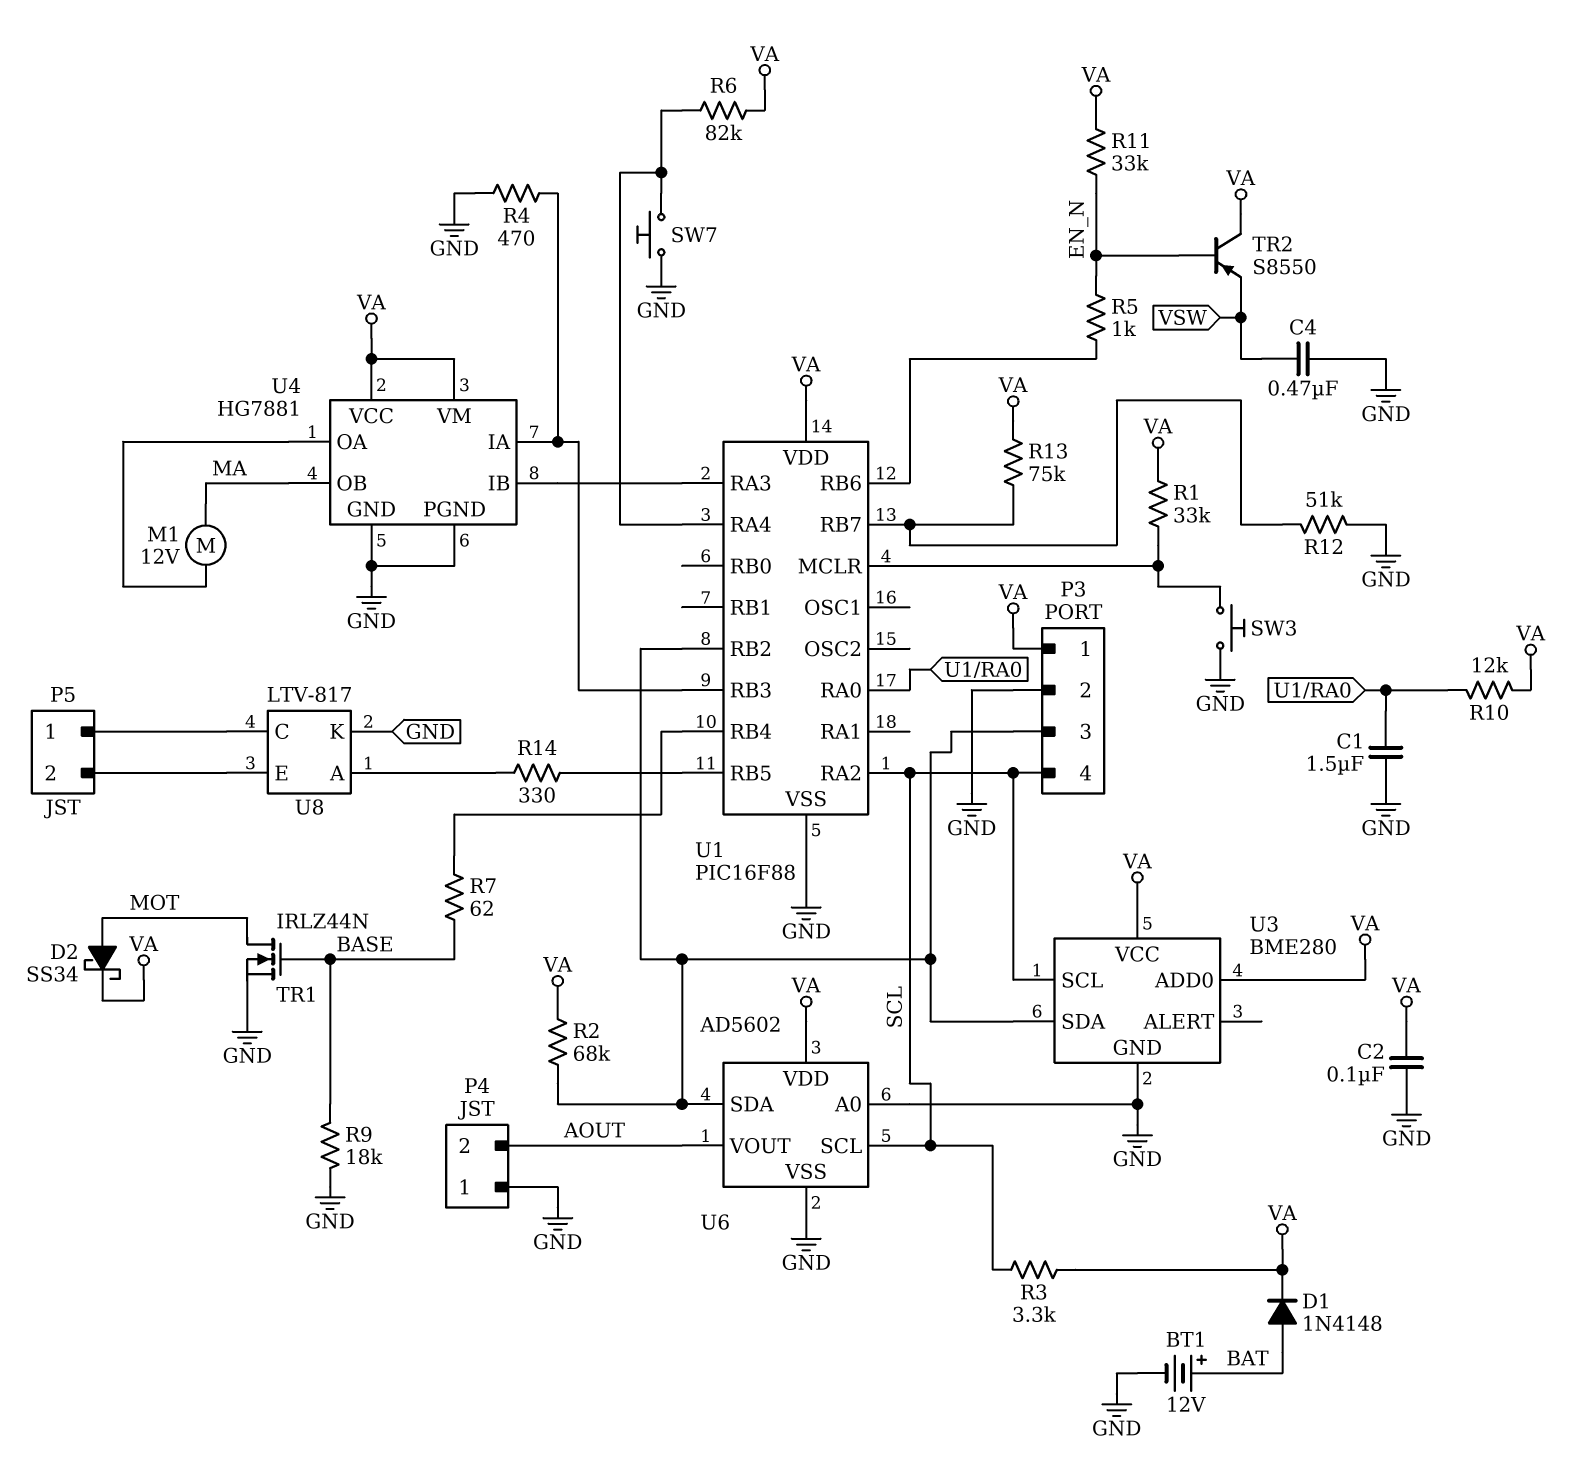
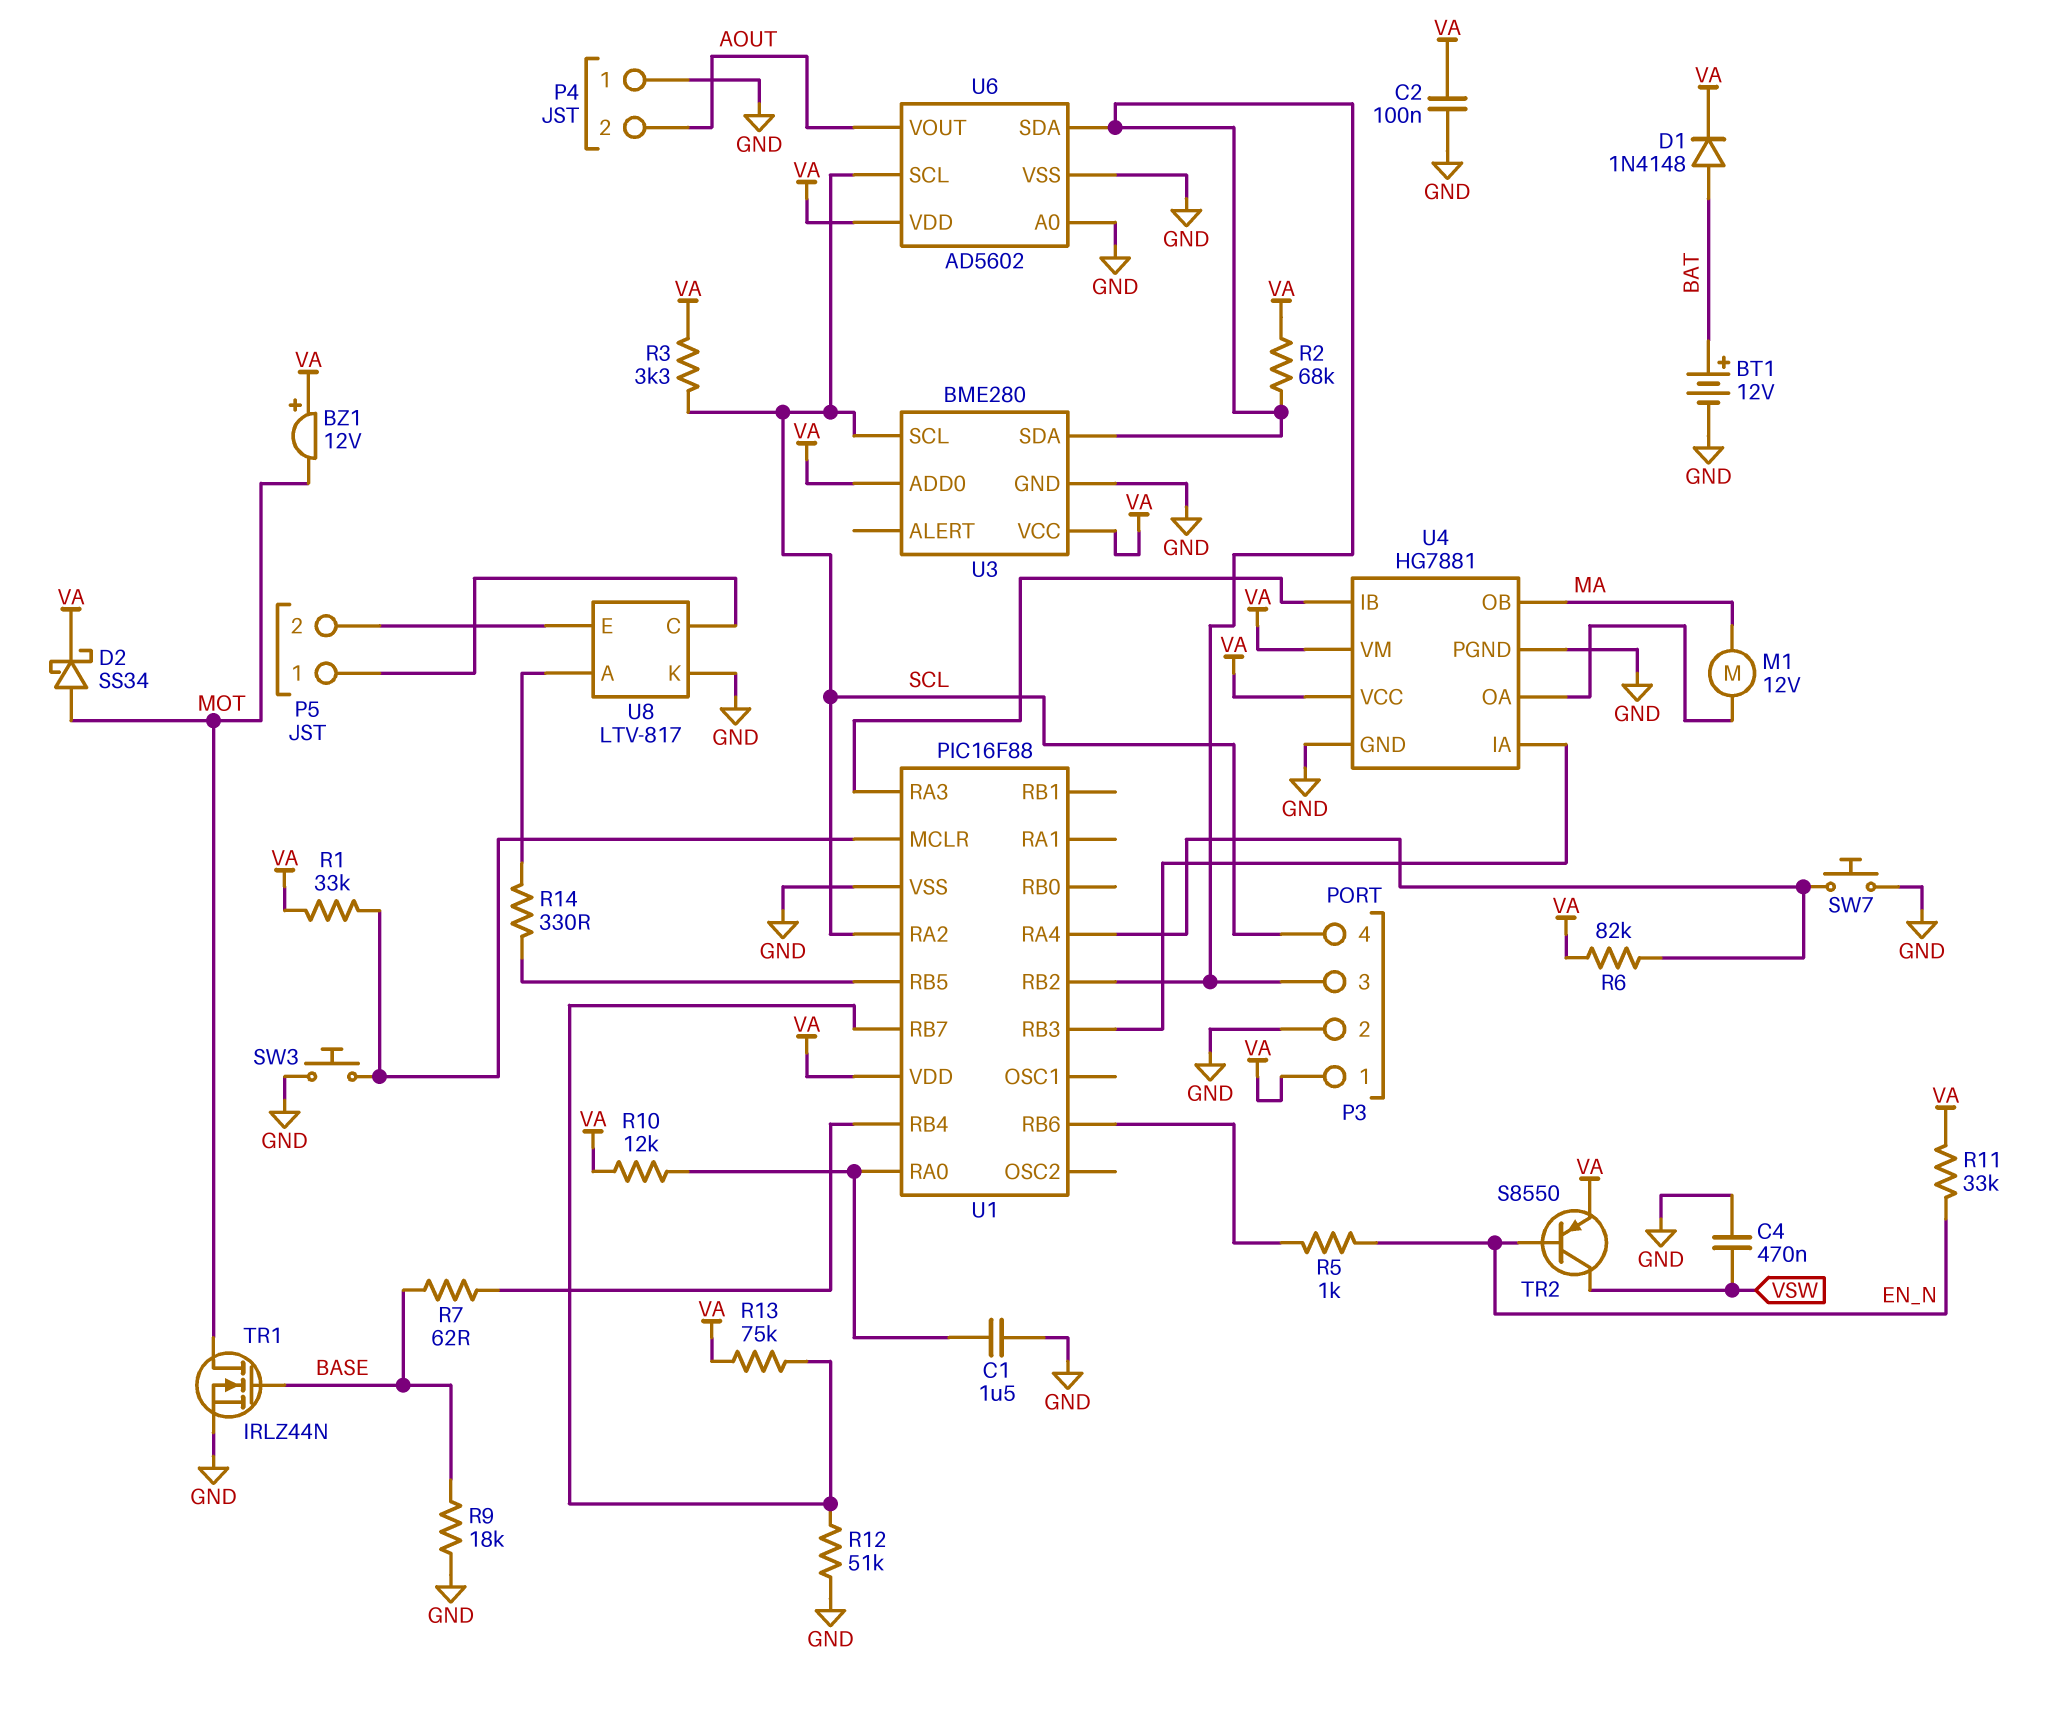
BZ1: none -> buzzer 12V (plus VA, minus MOT)
R4: 470 (GND, U1/RB3) -> none
TR2: PNP S8550 (B EN_N, C VA, E VSW) -> PNP S8550 (B EN_N, C VSW, E VA)

